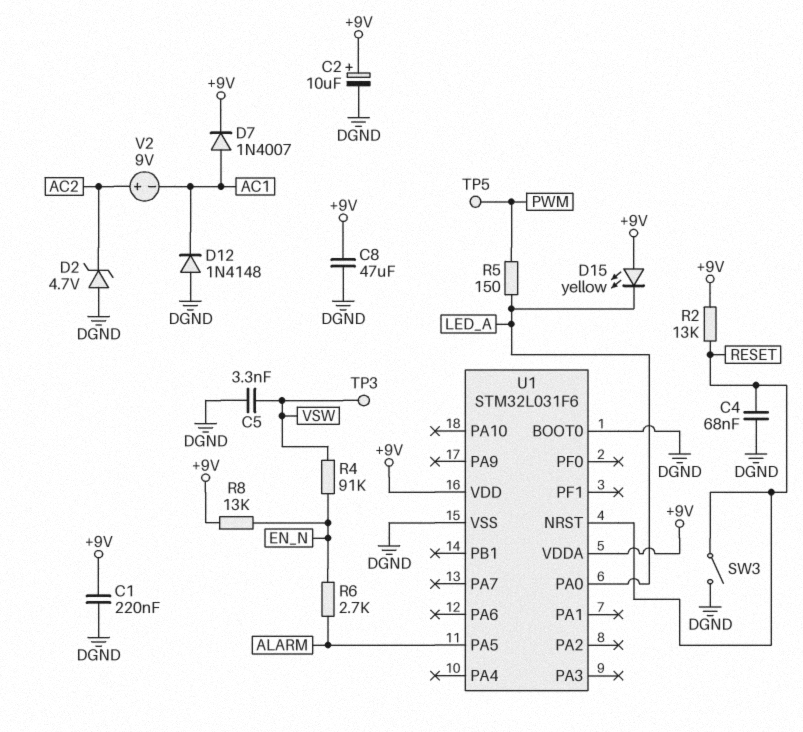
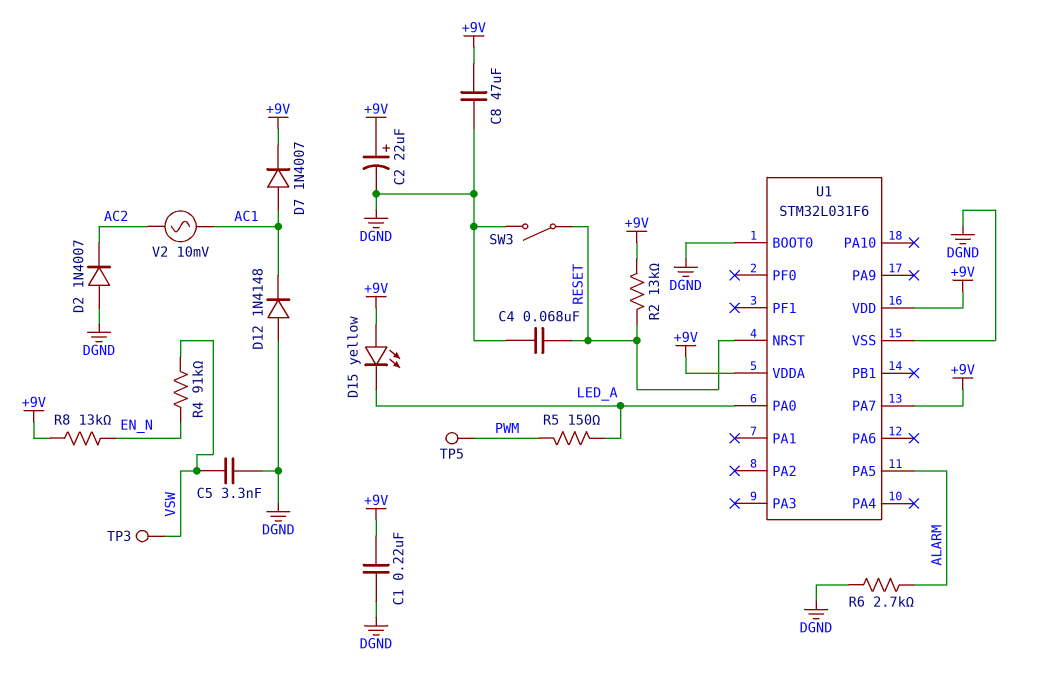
C2: 10uF (plus +9V, minus DGND) -> 22uF (plus +9V, minus DGND)
D2: zener 4.7V (A DGND, K AC2) -> diode 1N4007 (A DGND, K AC2)
R6: 2.7k (ALARM, EN_N) -> 2.7k (ALARM, DGND)
U1 pin PA7: none -> +9V
V2: 9V (plus AC2, minus AC1) -> AC 10mV (AC1, AC2)

